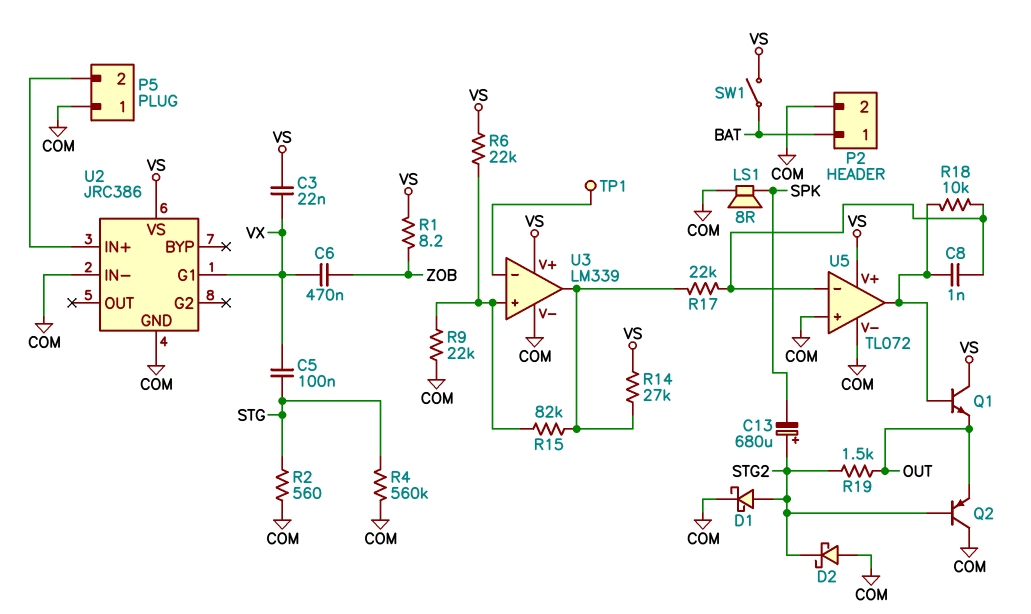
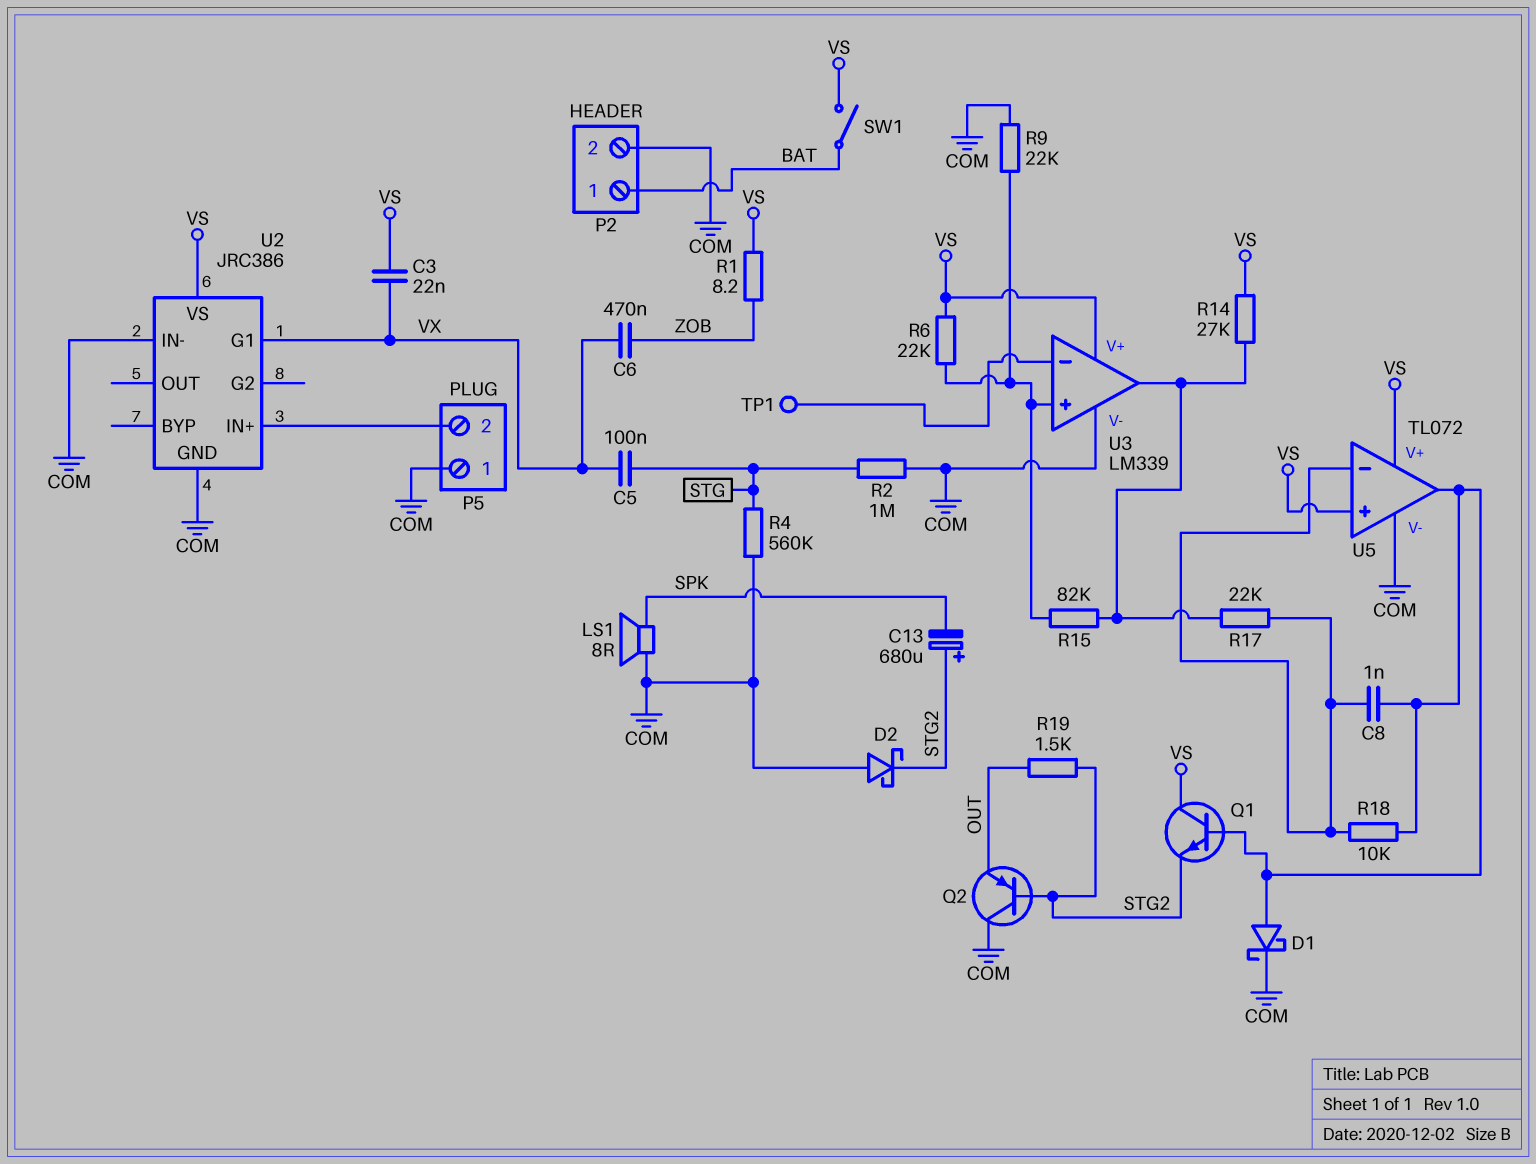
D1: schottky (A STG2, K COM) -> schottky (A U5/out, K COM)
Q1: NPN (B U5/out, C VS, E OUT) -> NPN (B U5/out, C VS, E STG2)
R2: 560 (COM, STG) -> 1M (COM, STG)
U5 pin in+: COM -> VS

